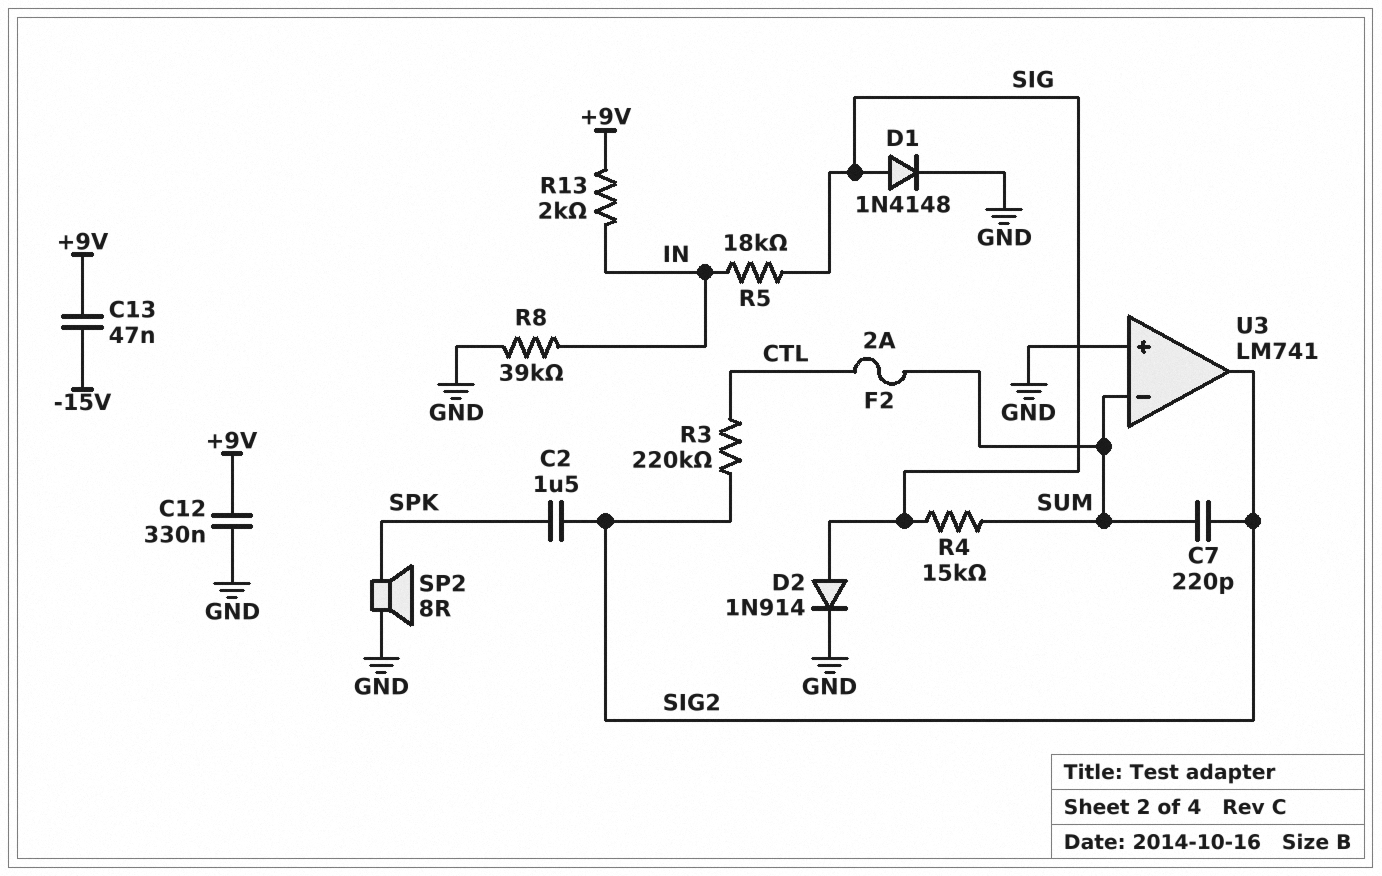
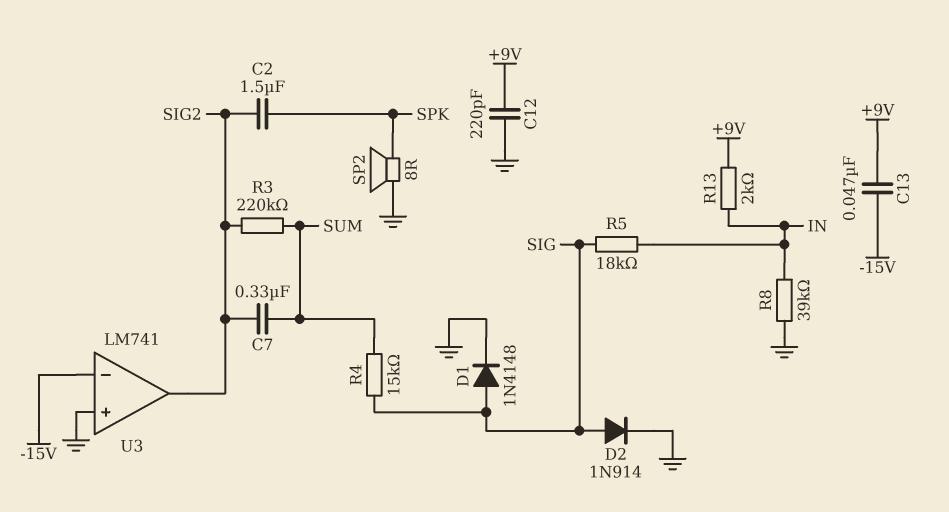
C7: 220pF (SIG2, SUM) -> 330nF (SIG2, SUM)
C12: 330nF (+9V, GND) -> 220pF (+9V, GND)
F2: 2A (CTL, SUM) -> none
R3: 220k (CTL, SIG2) -> 220k (SIG2, SUM)
U3 pin in-: SUM -> -15V

